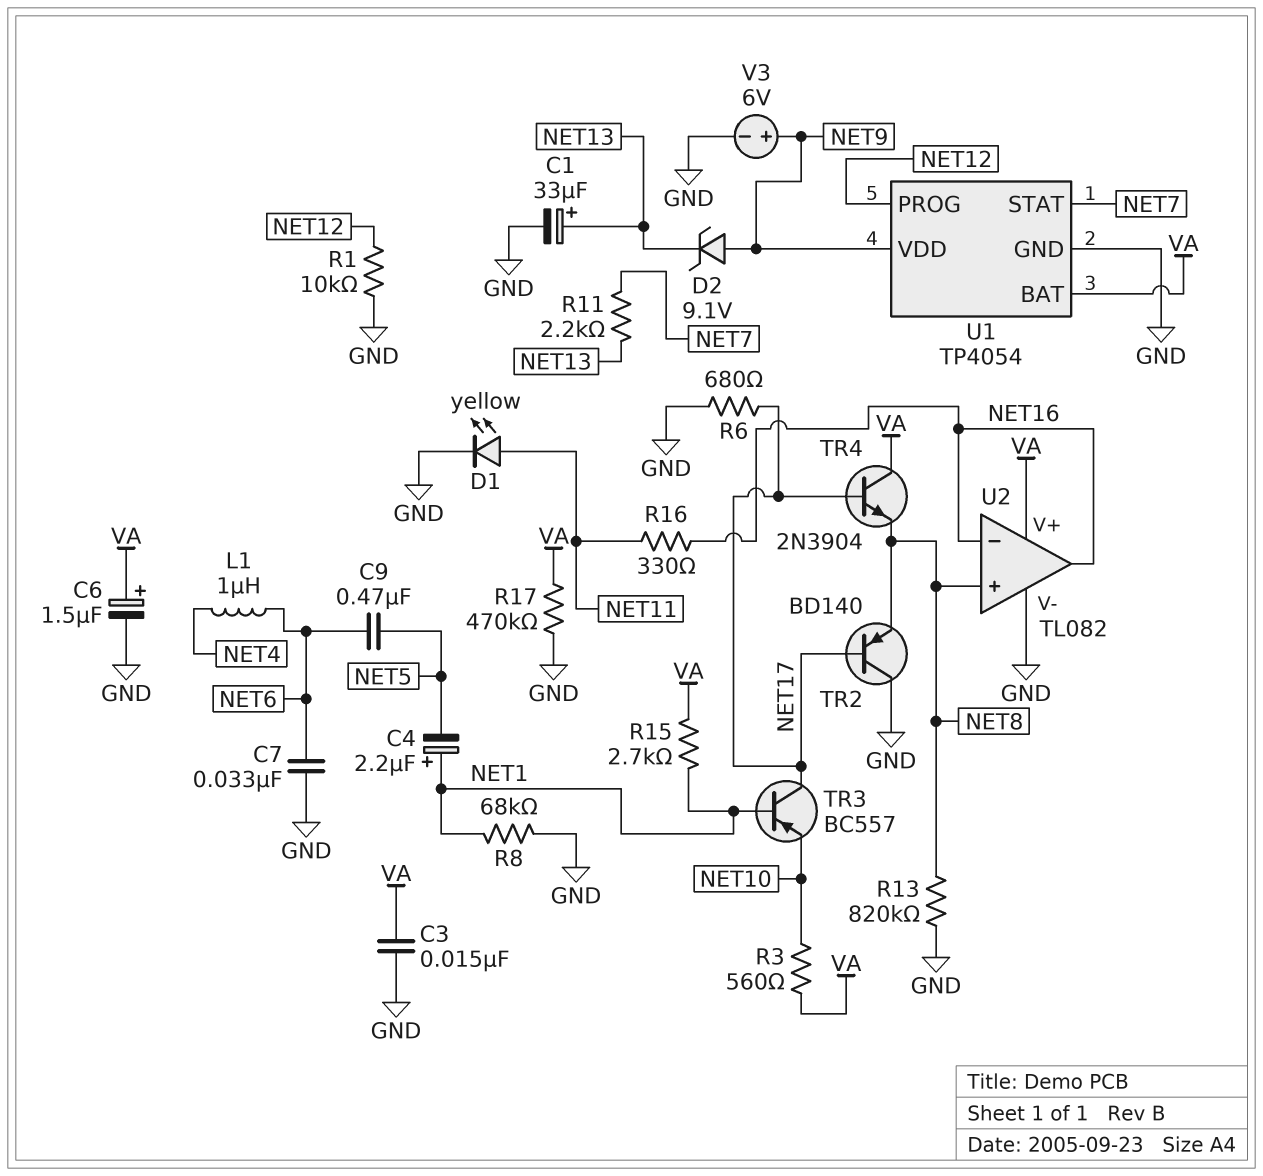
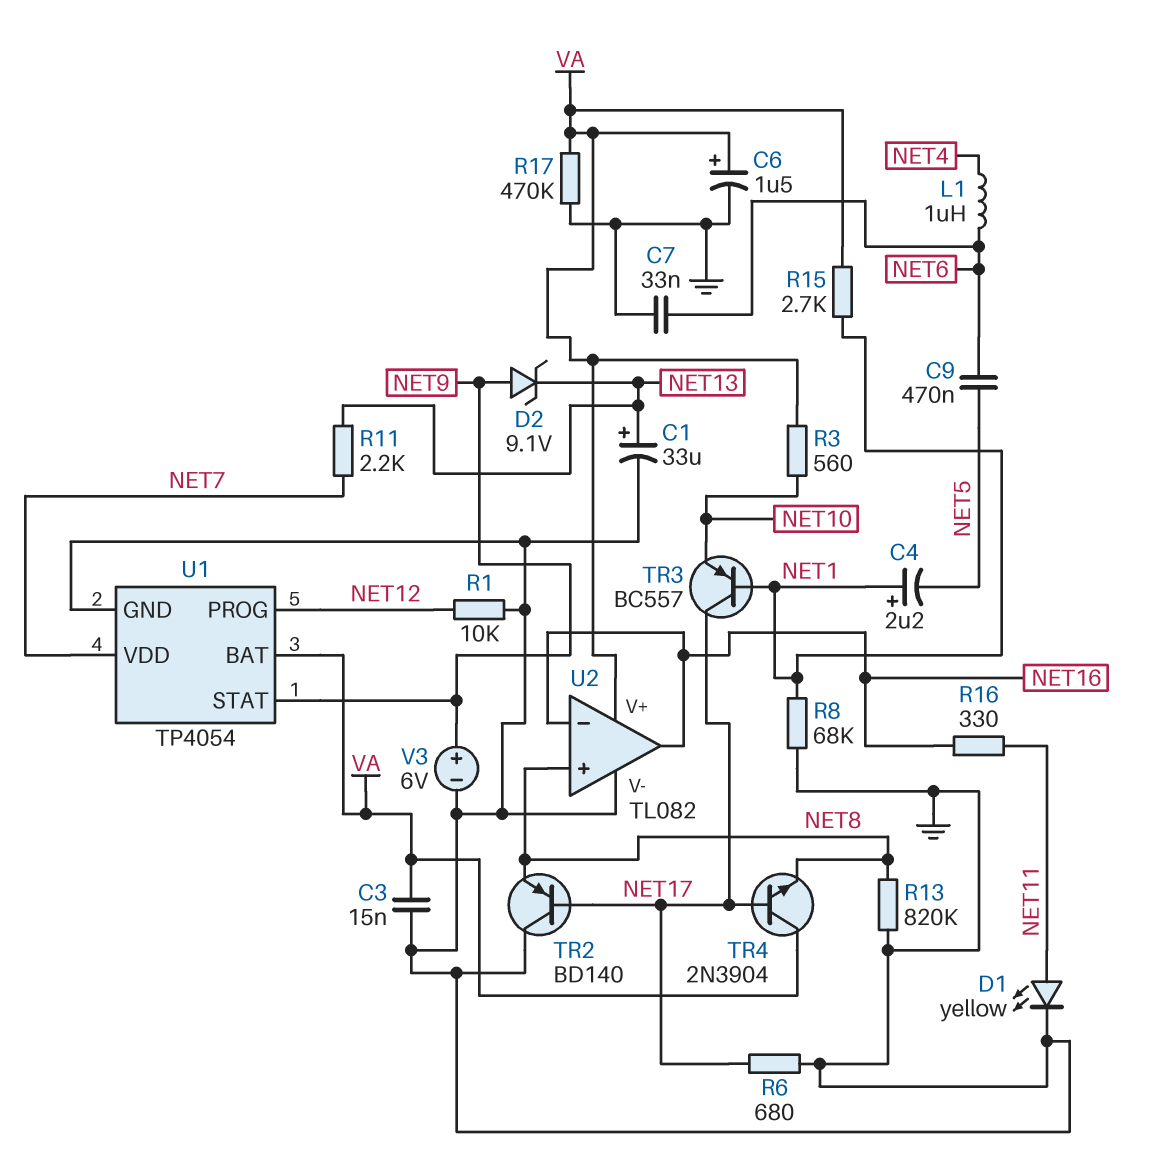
U1 pin STAT: NET7 -> NET9
U1 pin VDD: NET9 -> NET7

